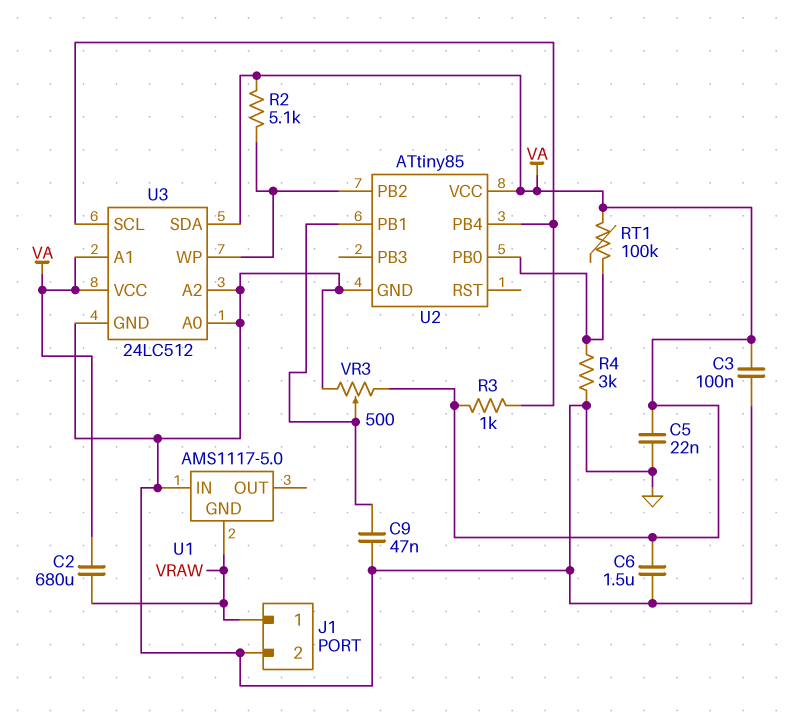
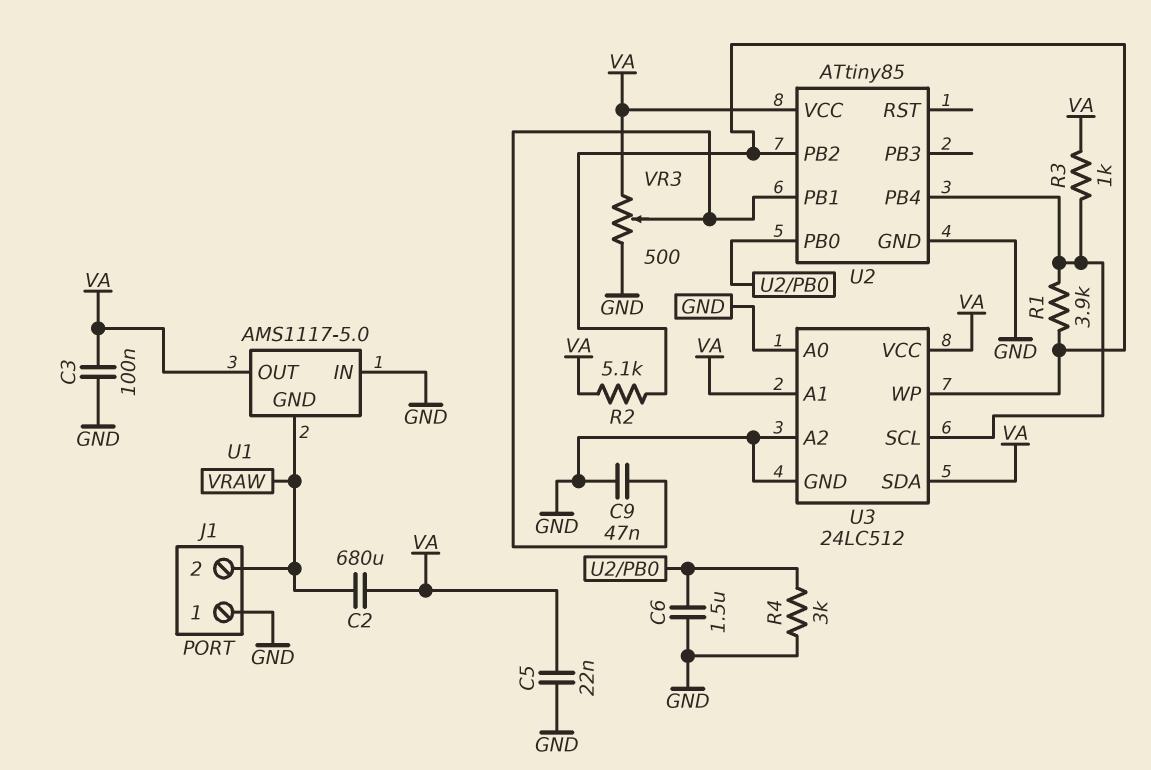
C6: 1.5uF (GND, VA) -> 1.5uF (GND, U2/PB0)
J1 pin 1: VRAW -> GND
J1 pin 2: GND -> VRAW
R1: none -> 3.9k (U2/PB2, U2/PB4)
RT1: 100k (U2/PB0, VA) -> none
U1 pin OUT: none -> VA

